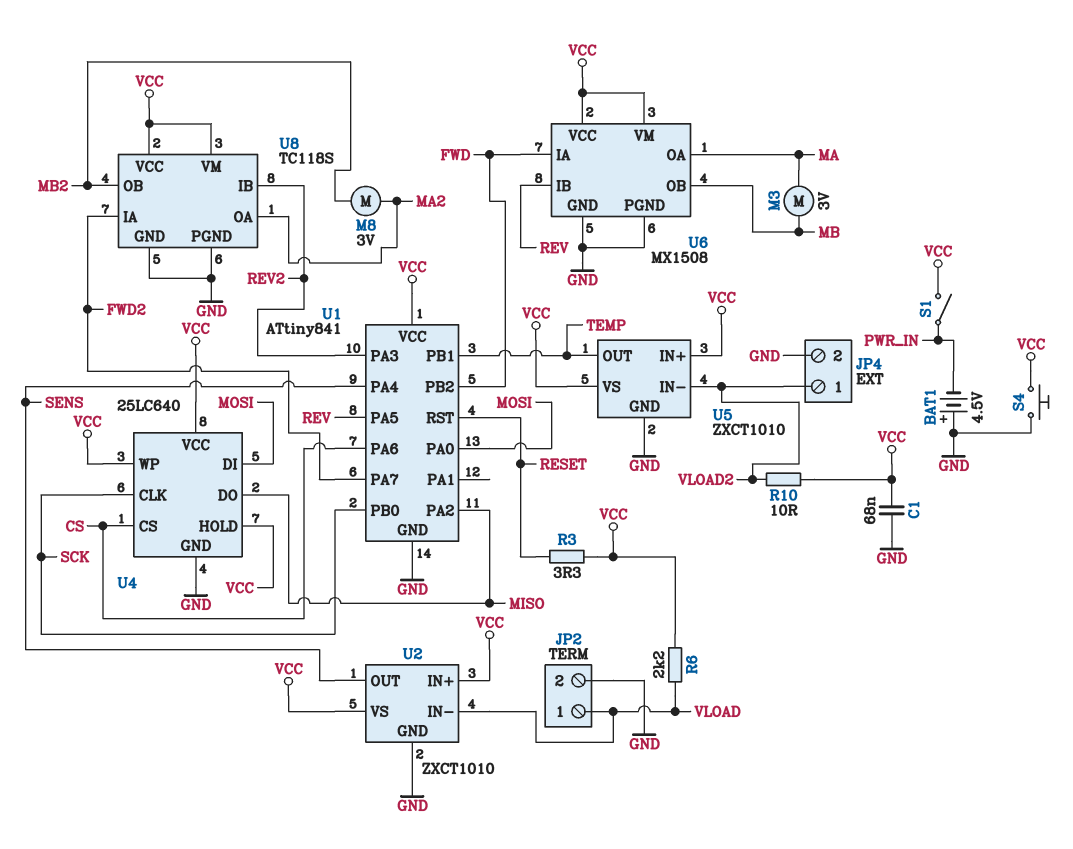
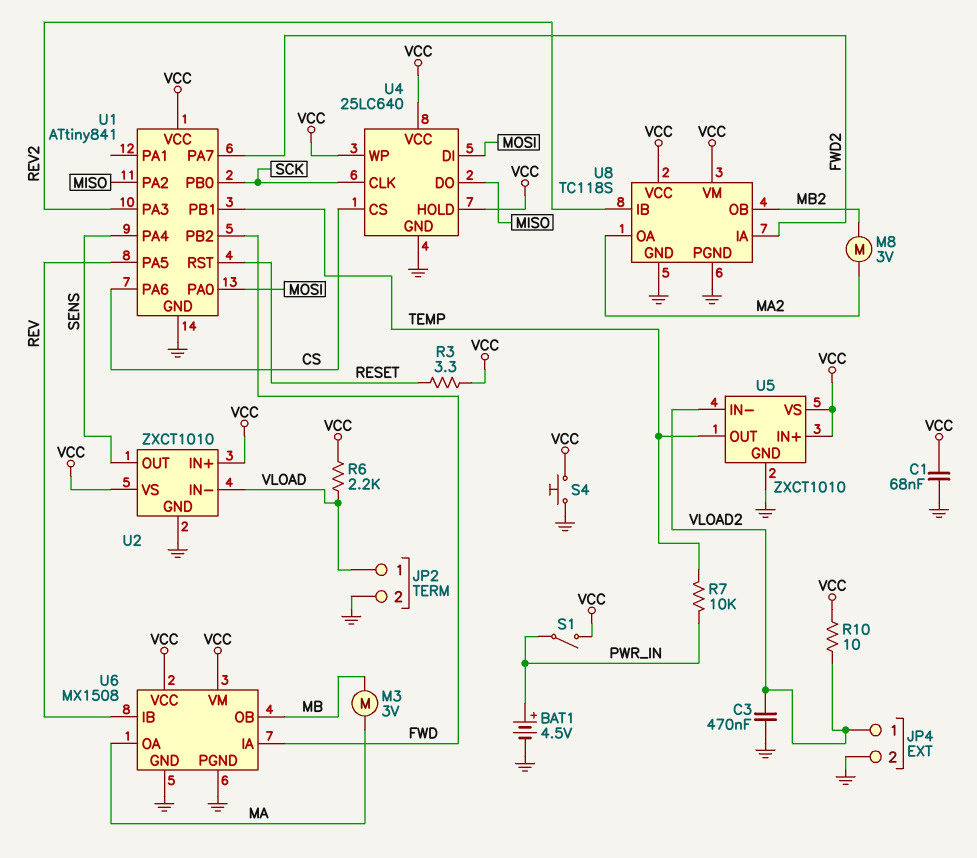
BAT1: 4.5V (plus GND, minus PWR_IN) -> 4.5V (plus PWR_IN, minus GND)
C3: none -> 470nF (GND, VLOAD2)
R7: none -> 10k (PWR_IN, TEMP)

